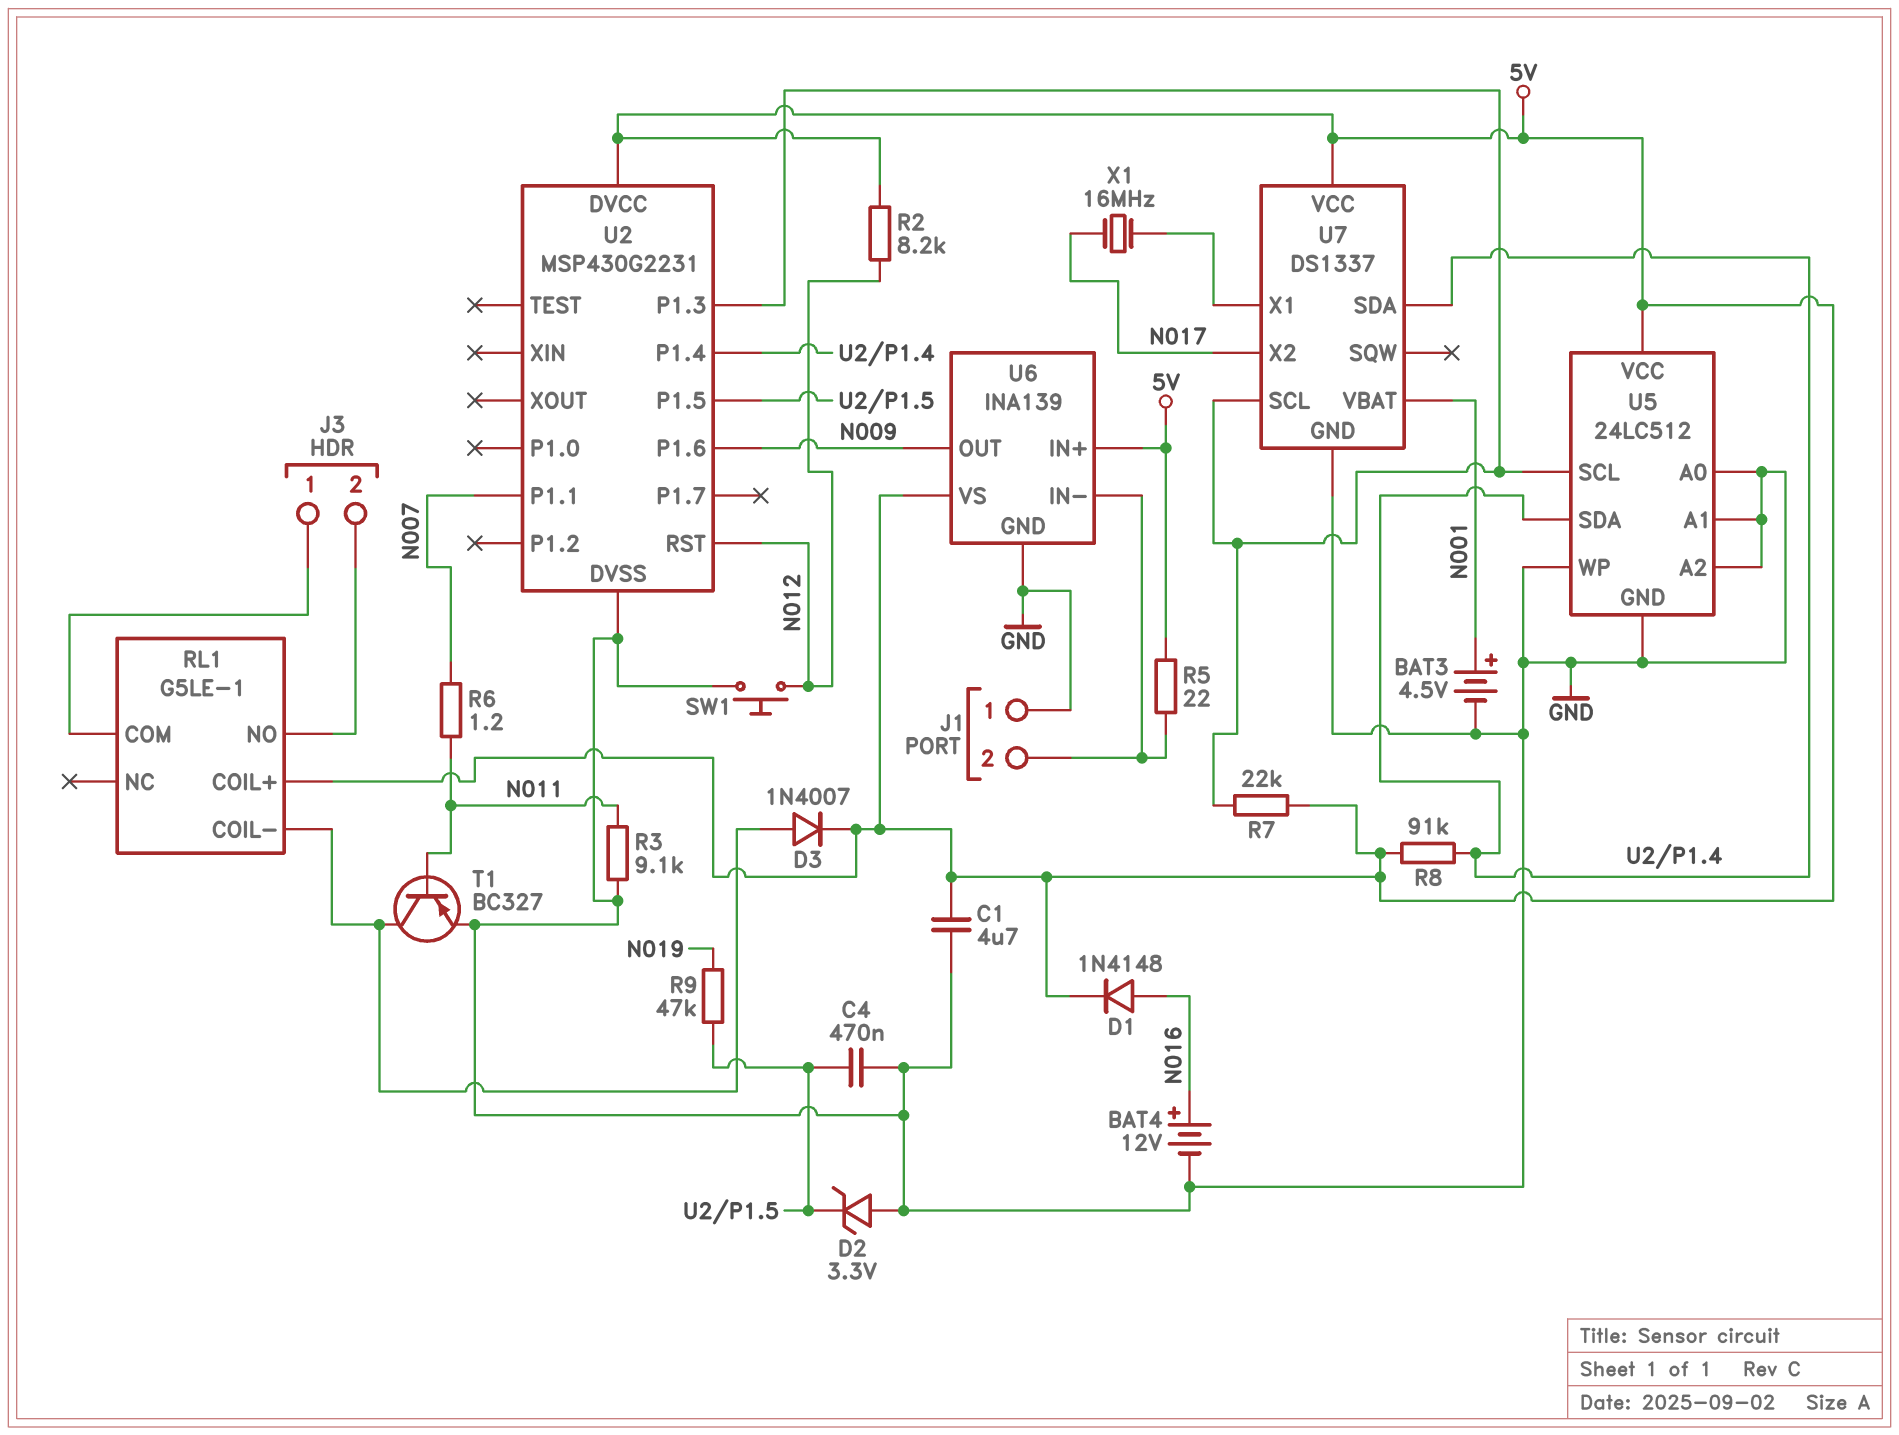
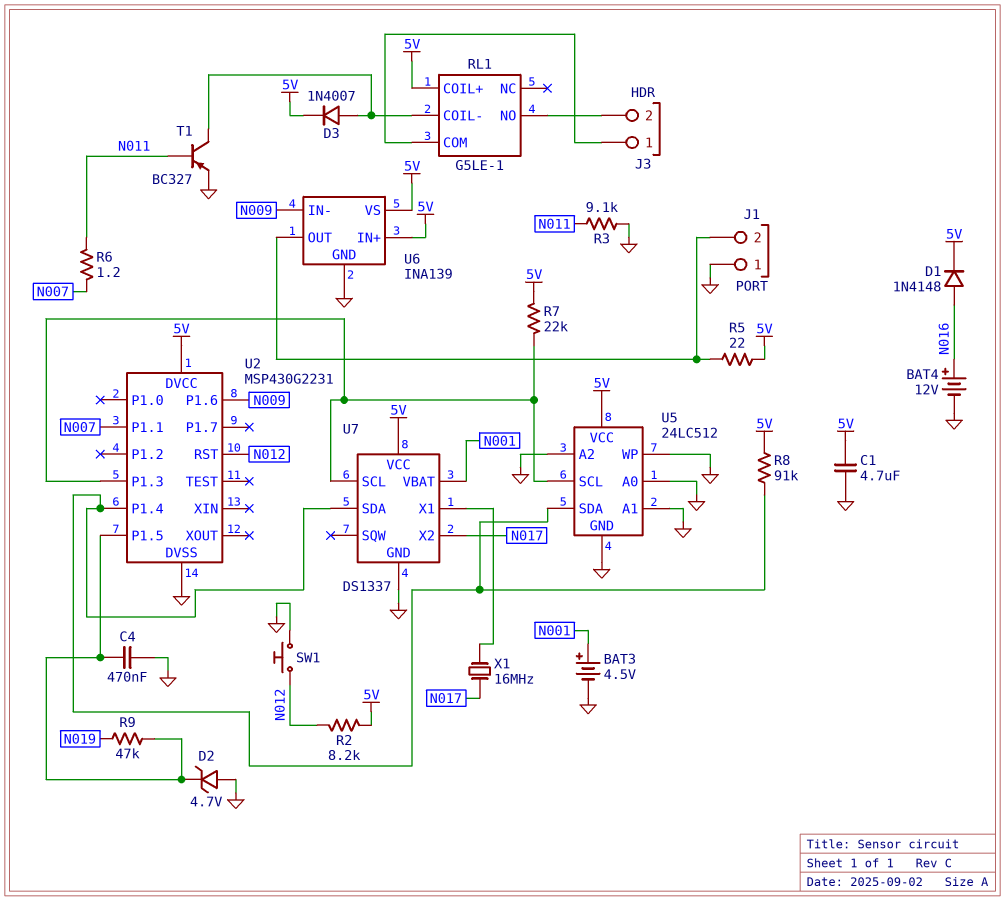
D2: zener 3.3V (A GND, K U2/P1.5) -> zener 4.7V (A GND, K U2/P1.5)
U6 pin IN-: J1/2 -> N009
U6 pin OUT: N009 -> J1/2

